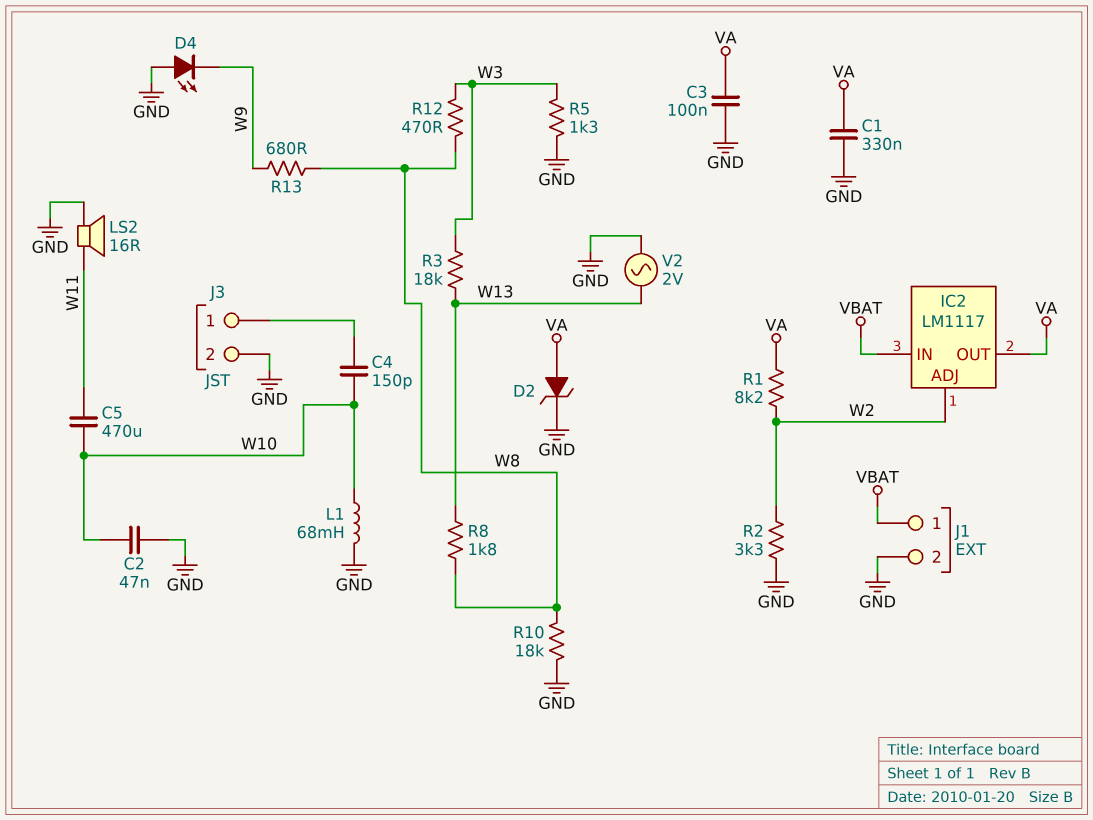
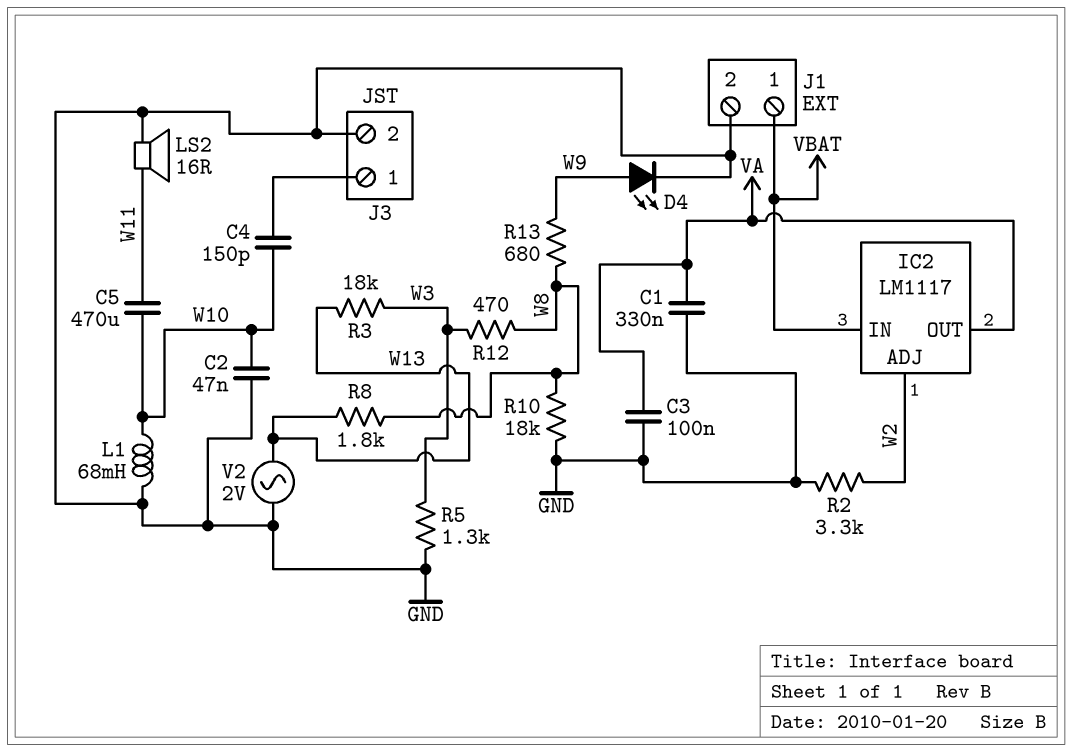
D2: zener (A VA, K GND) -> none
D4: LED (A GND, K W9) -> LED (A W9, K GND)
R1: 8.2k (VA, W2) -> none

